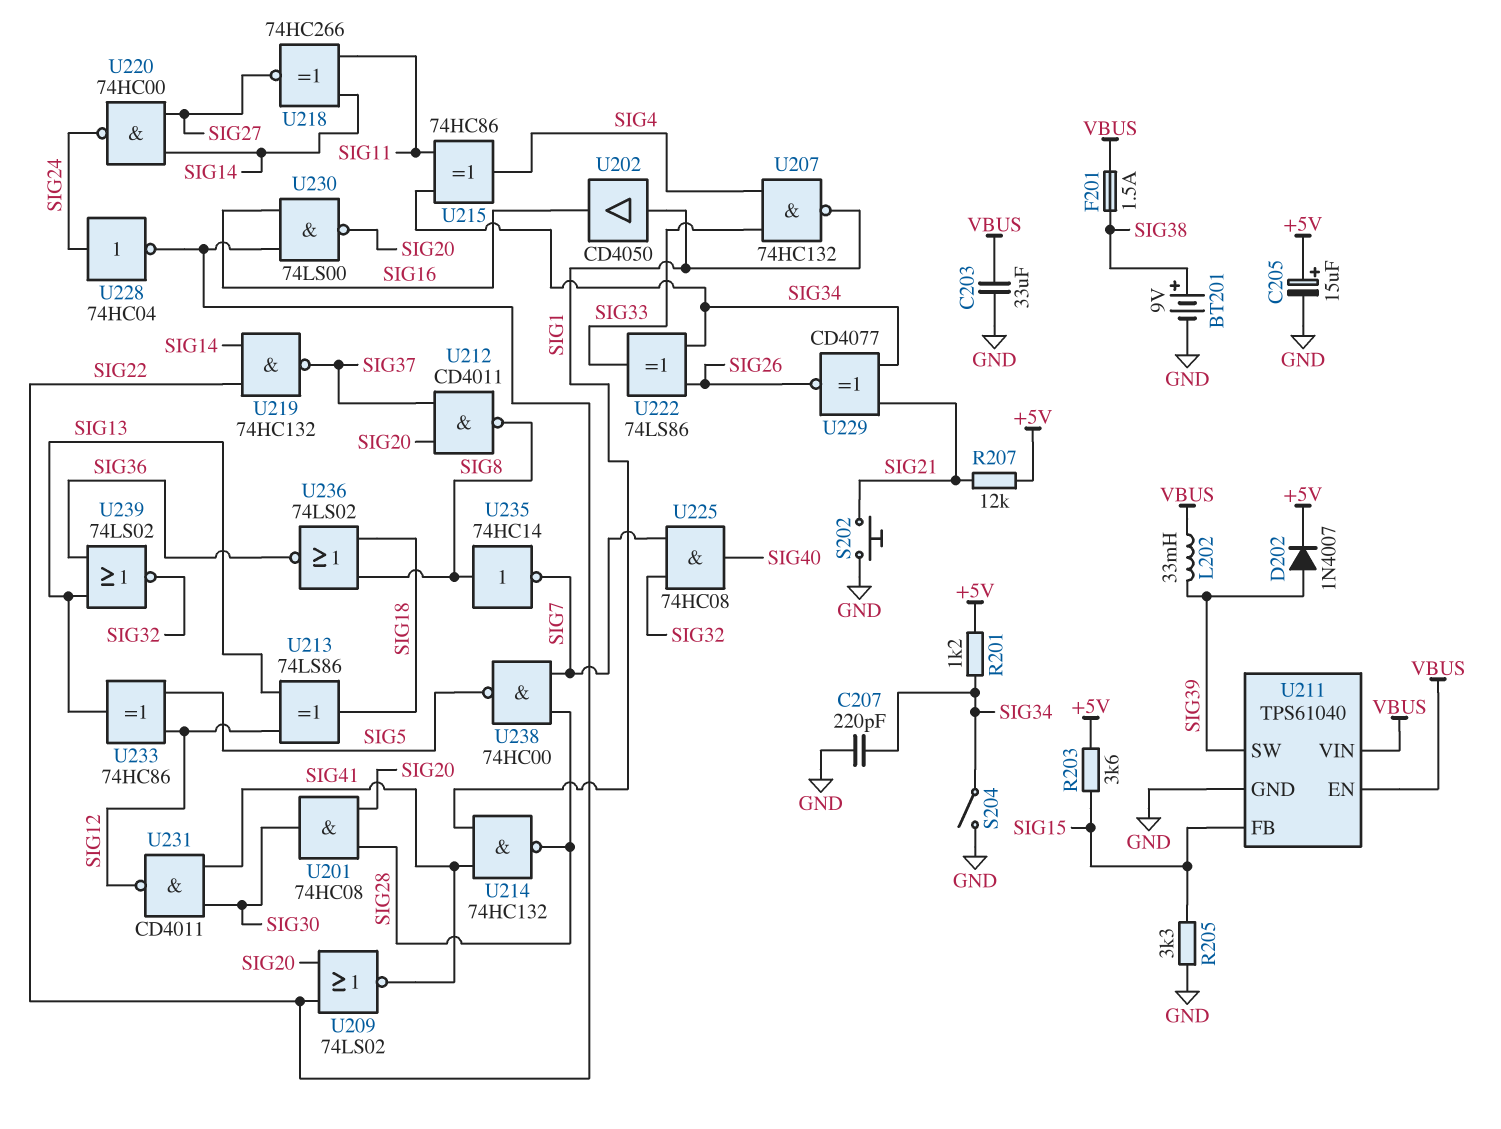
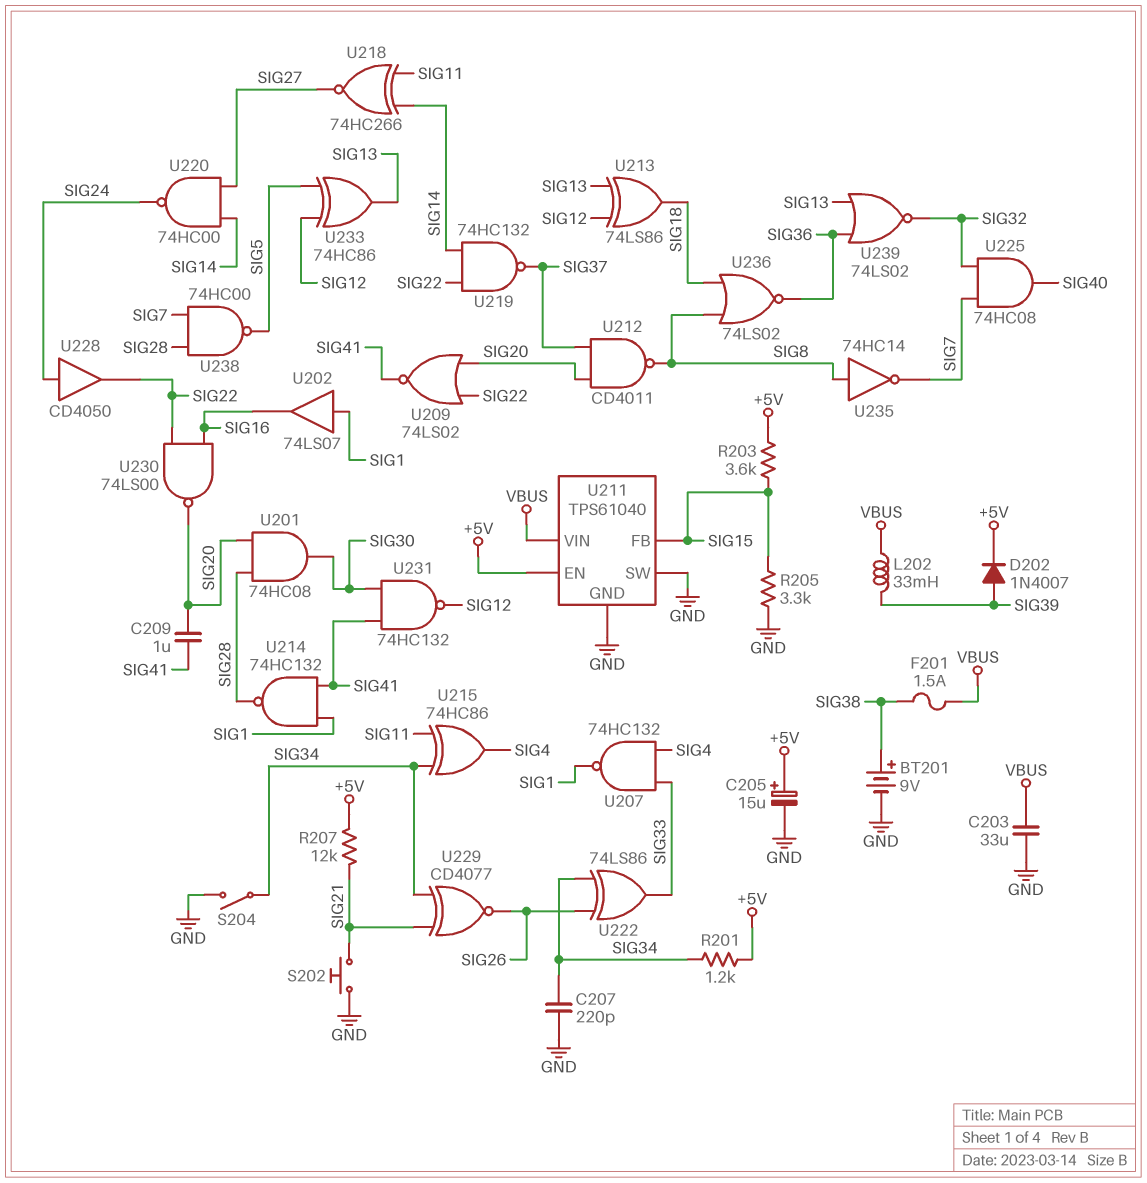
C209: none -> 1uF (SIG20, SIG41)
U202: buffer CD4050 (in SIG1, out SIG16) -> buffer 74LS07 (in SIG1, out SIG16)
U211 pin EN: VBUS -> +5V
U211 pin SW: SIG39 -> GND
U228: NOT 74HC04 (in SIG24, out SIG22) -> buffer CD4050 (in SIG24, out SIG22)
U231: NAND CD4011 (in SIG30, in SIG41, out SIG12) -> NAND 74HC132 (in SIG30, in SIG41, out SIG12)

